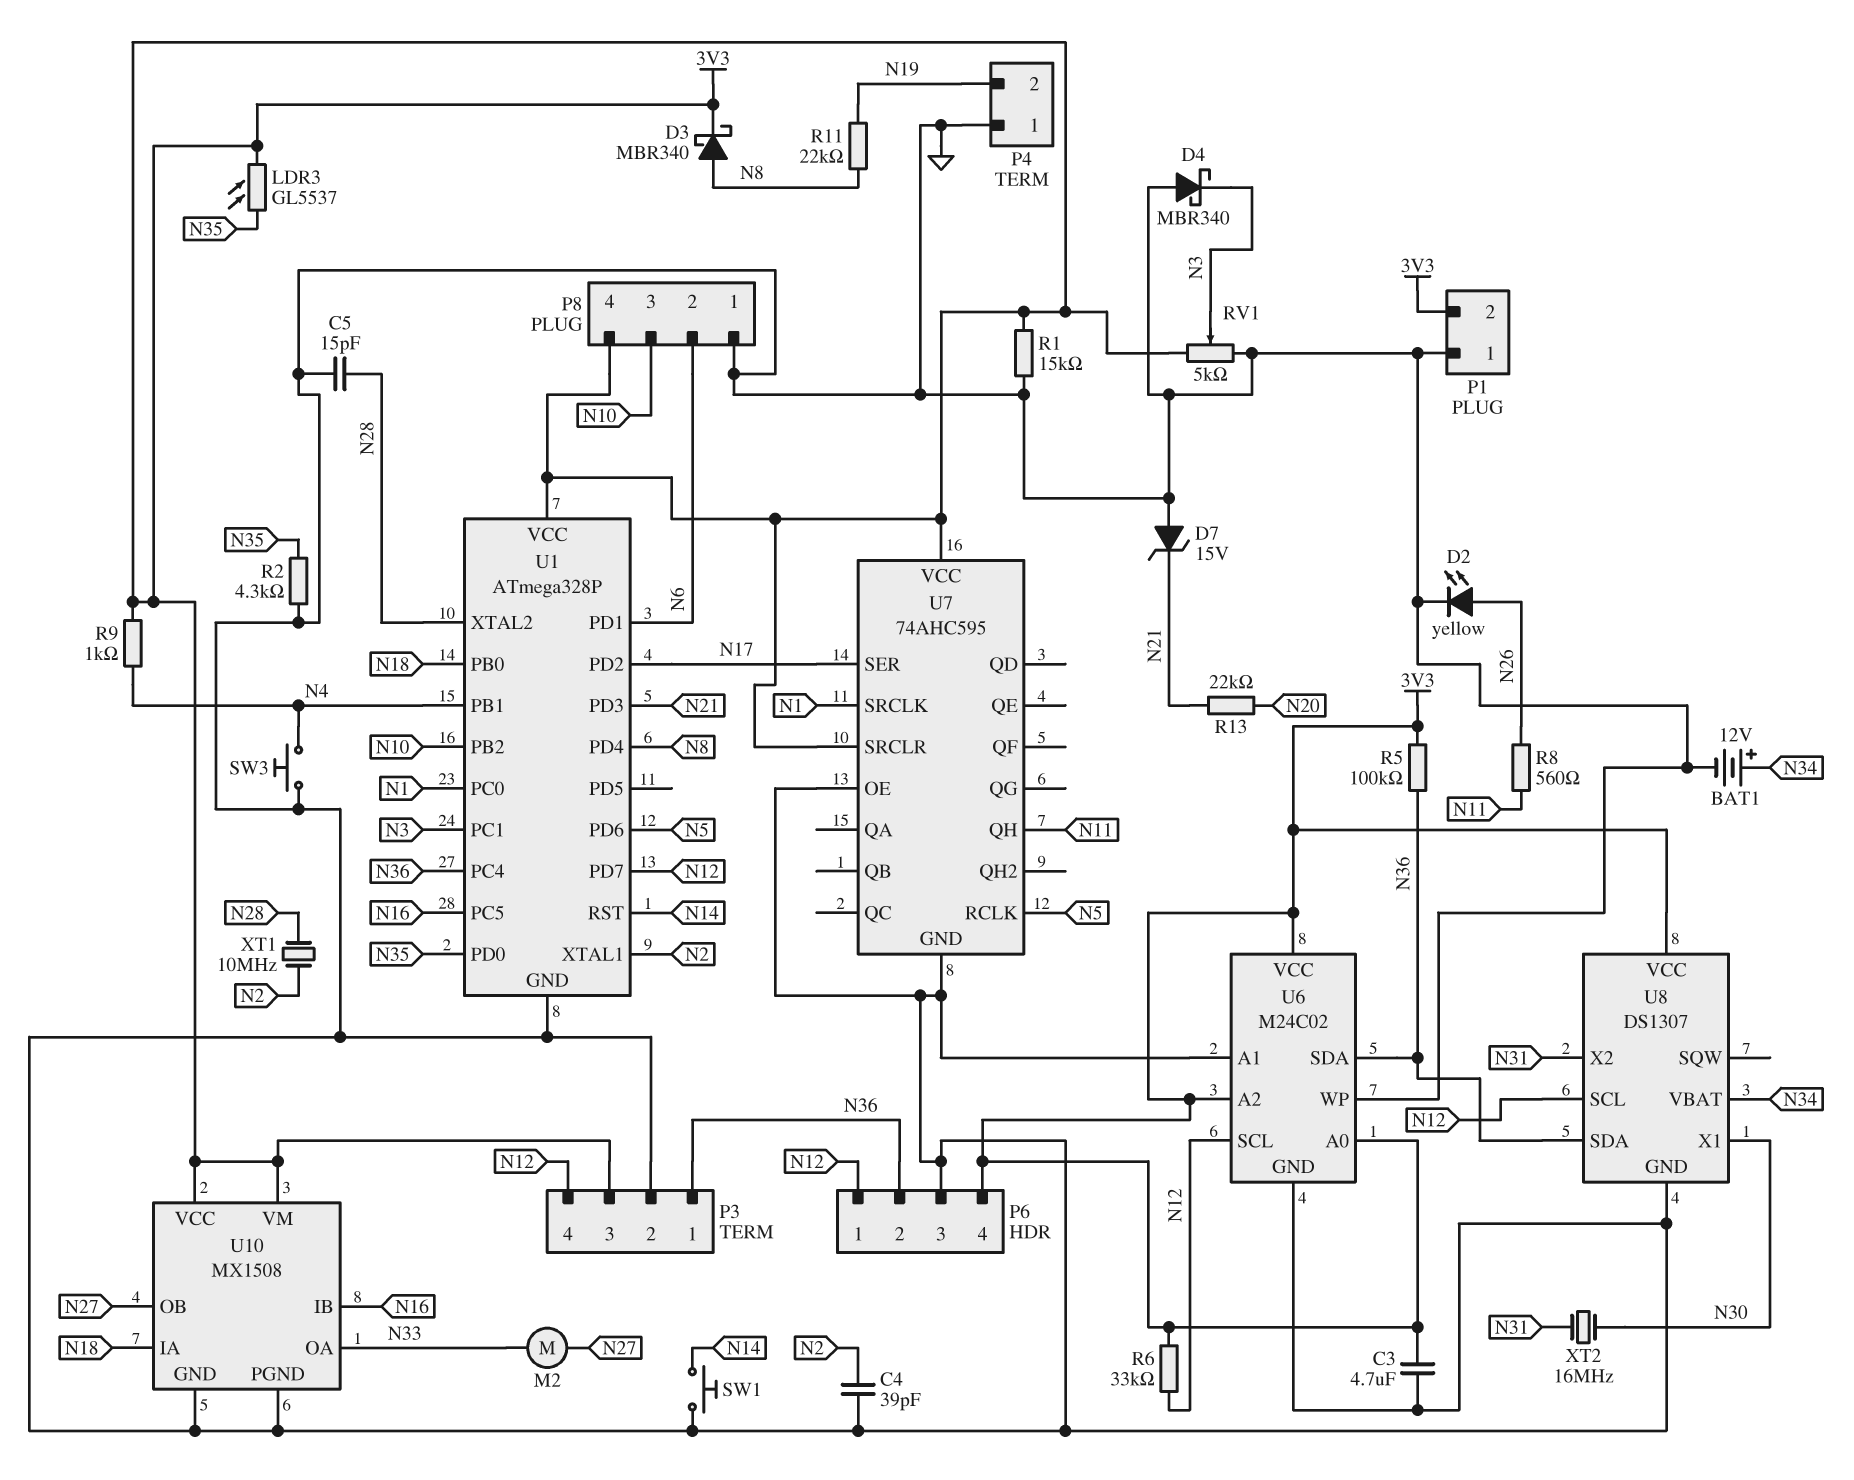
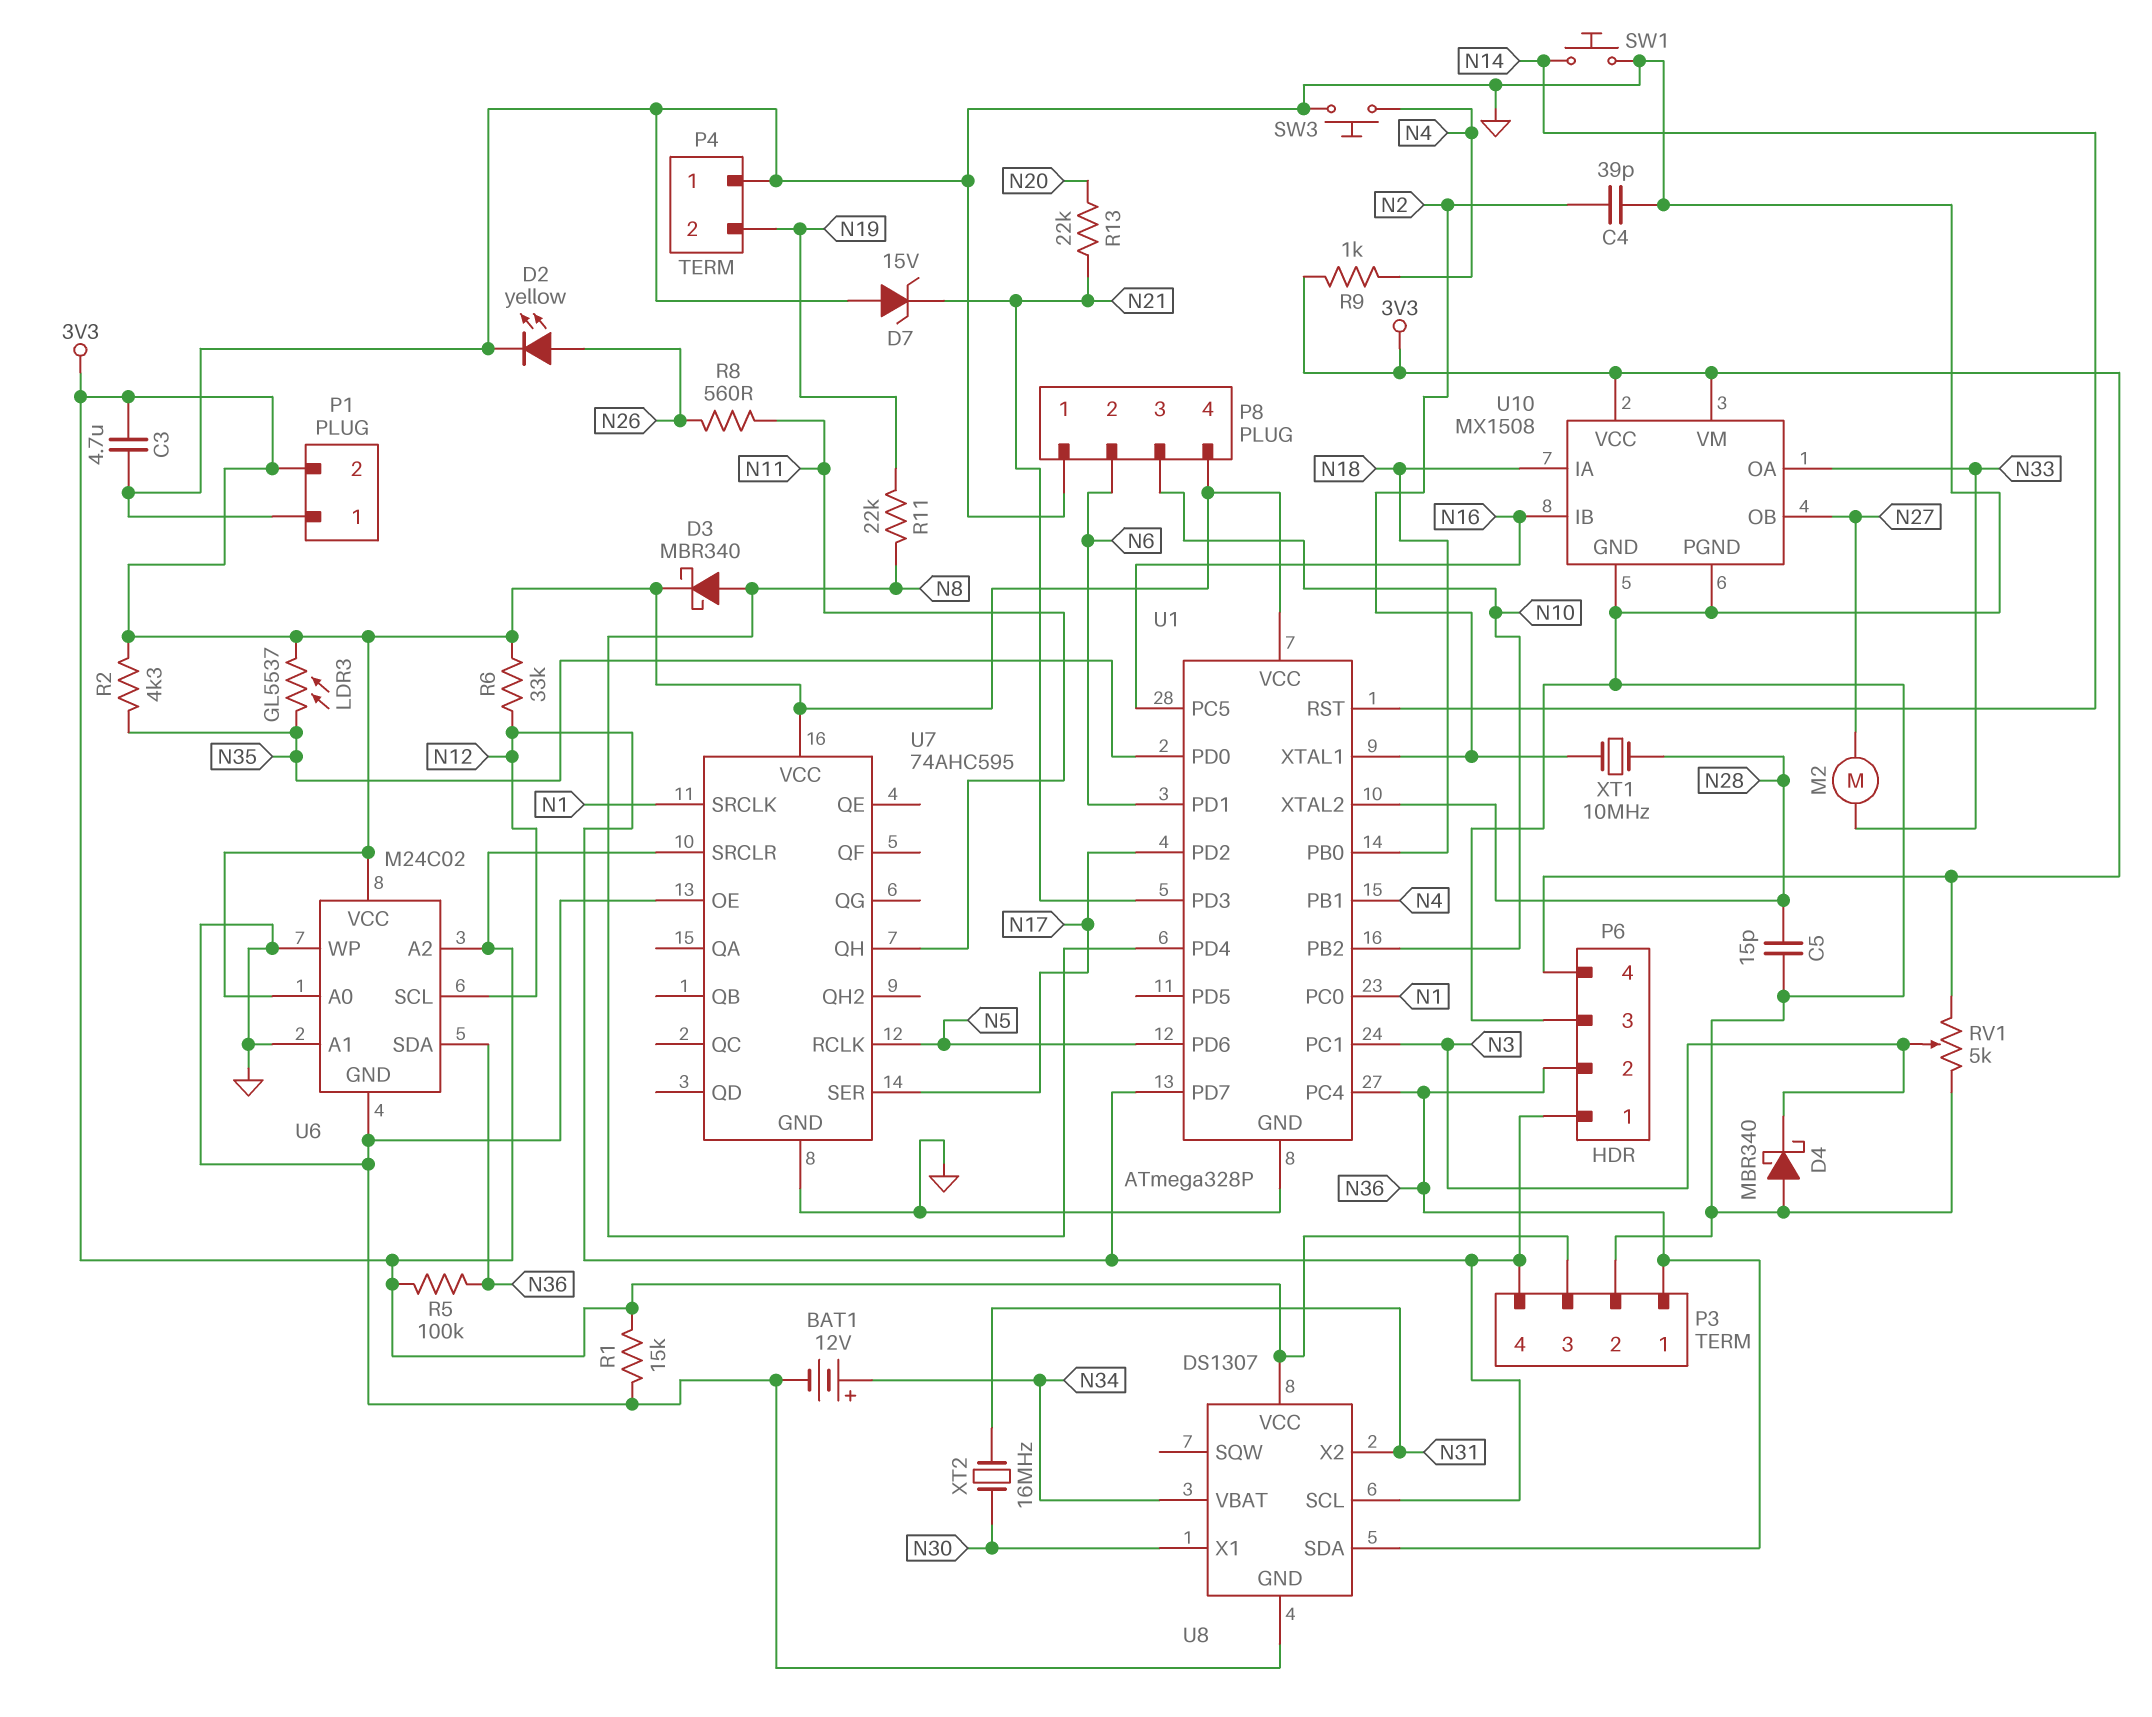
R2: 4.3k (GND, N35) -> 4.3k (3V3, N35)

